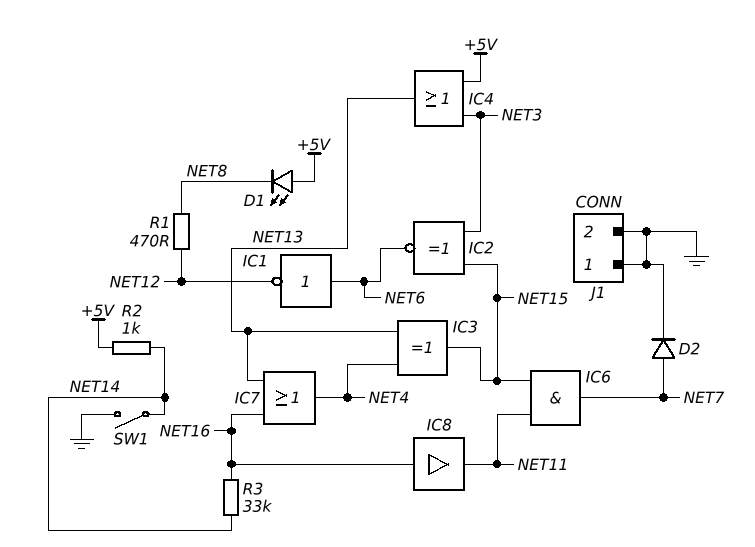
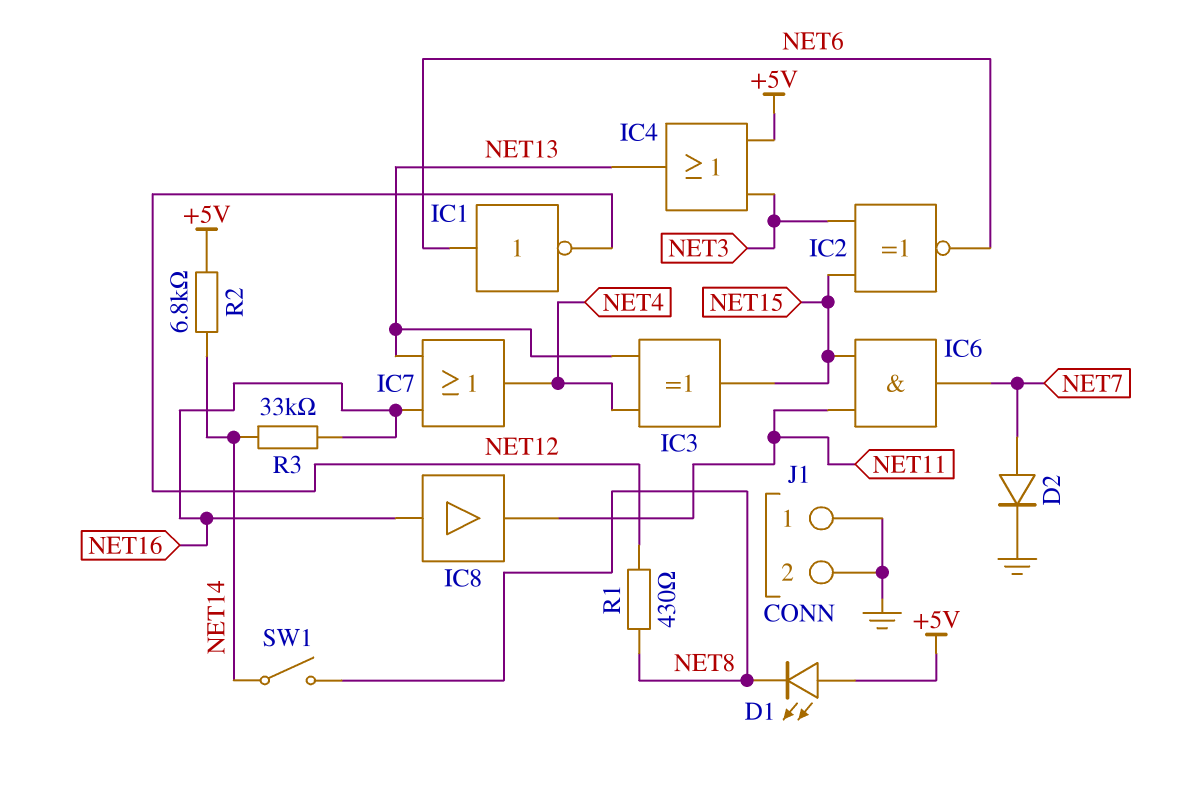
R1: 470 (NET8, NET12) -> 430 (NET8, NET12)
R2: 1k (+5V, NET14) -> 6.8k (+5V, NET14)
SW1: switch (GND, NET14) -> switch (NET8, NET14)

